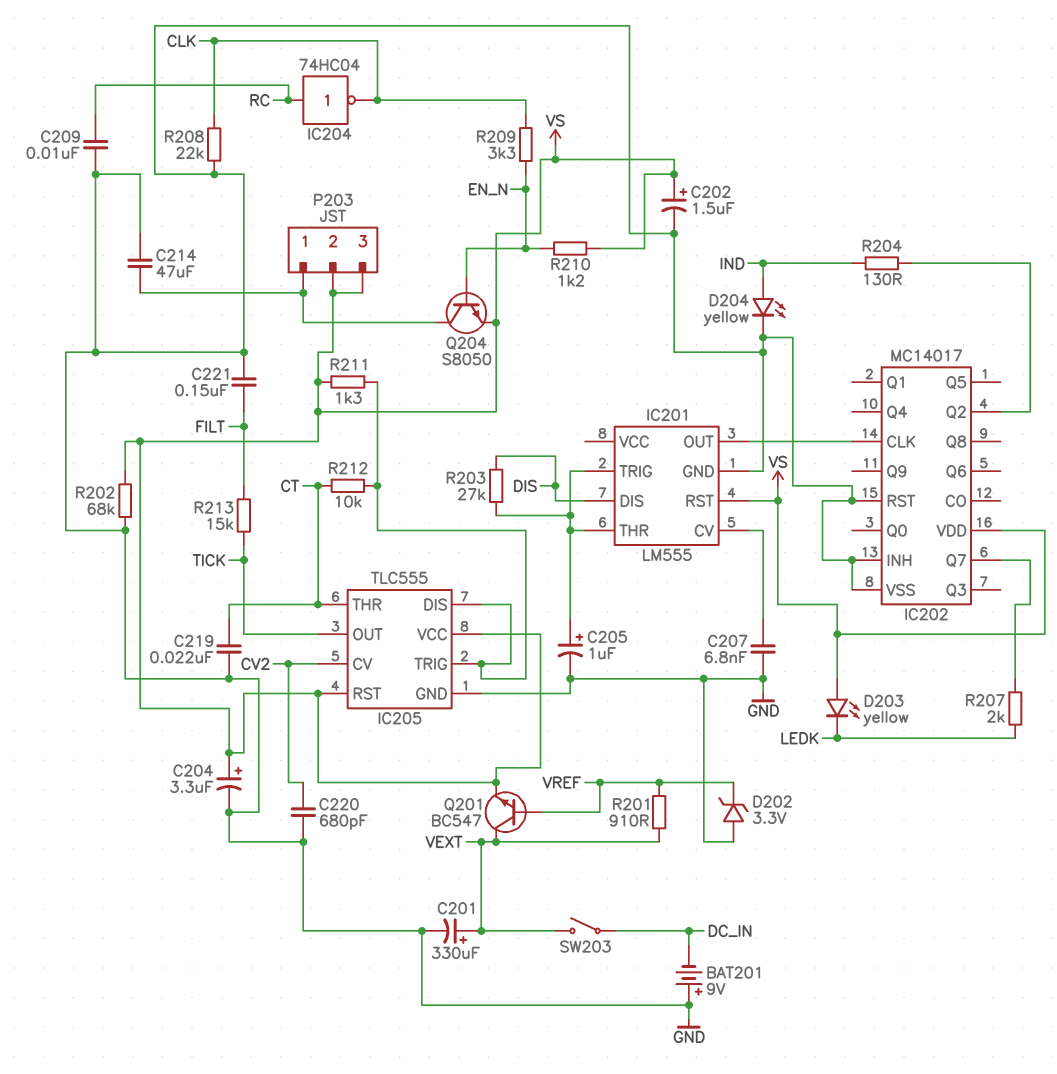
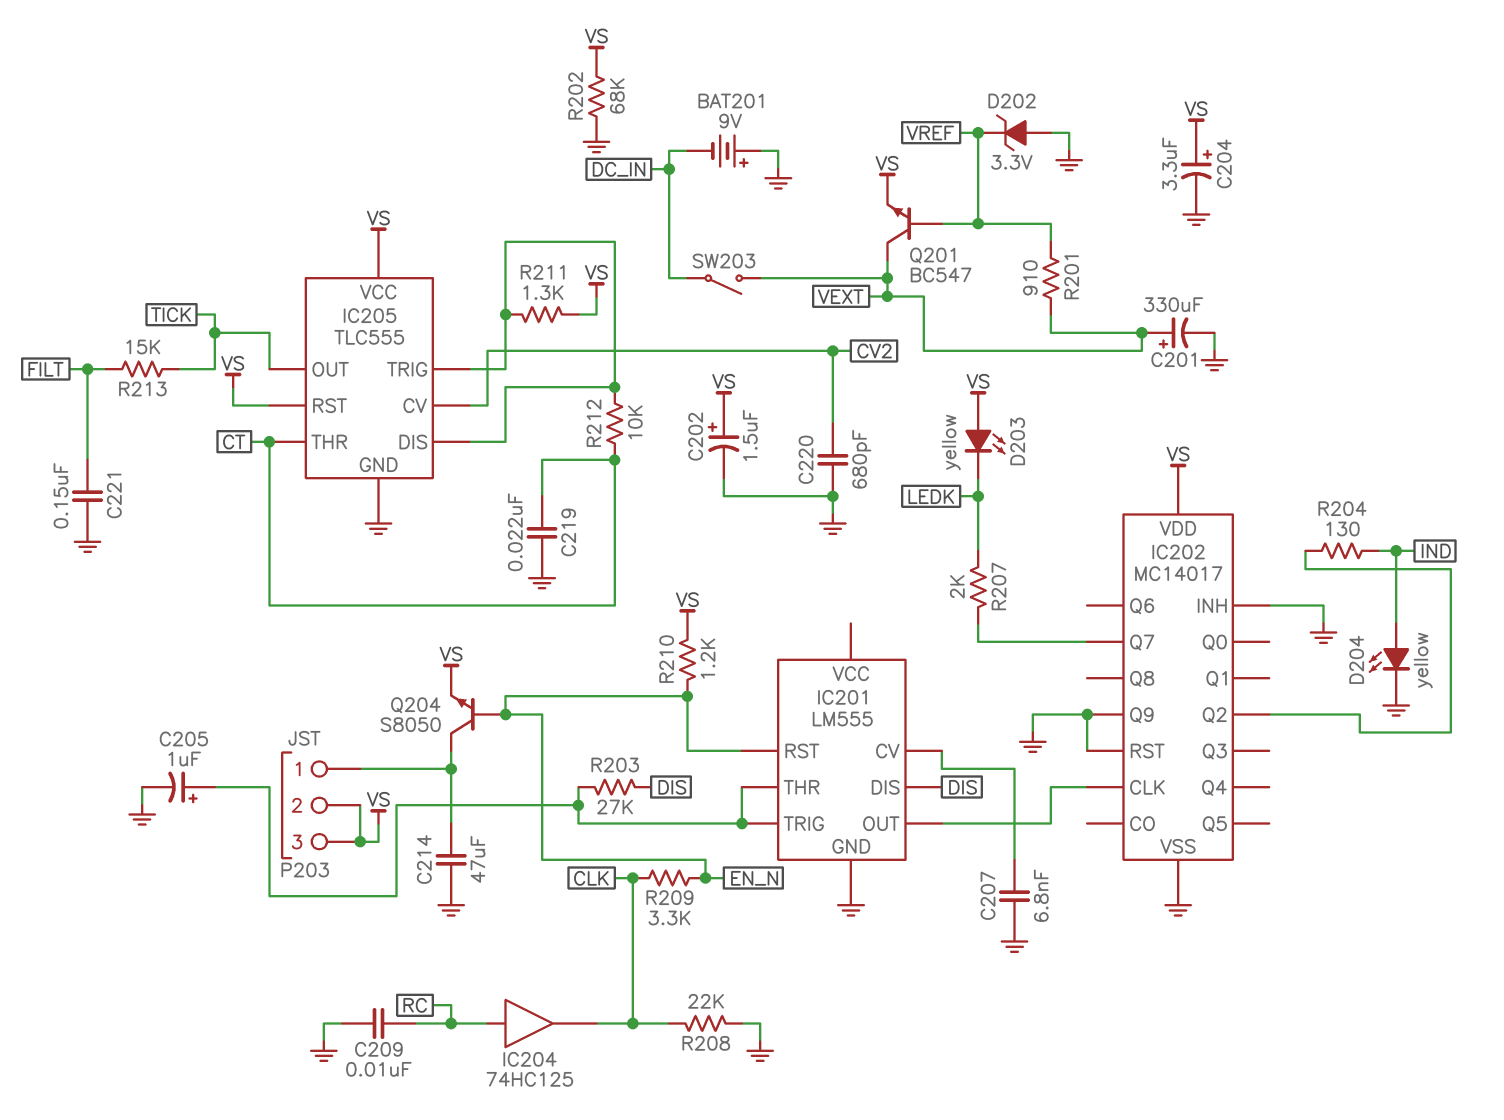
IC201 pin RST: VS -> EN_N
IC202 pin Q9: none -> GND
IC204: NOT 74HC04 (in RC, out CLK) -> buffer 74HC125 (in RC, out CLK)

